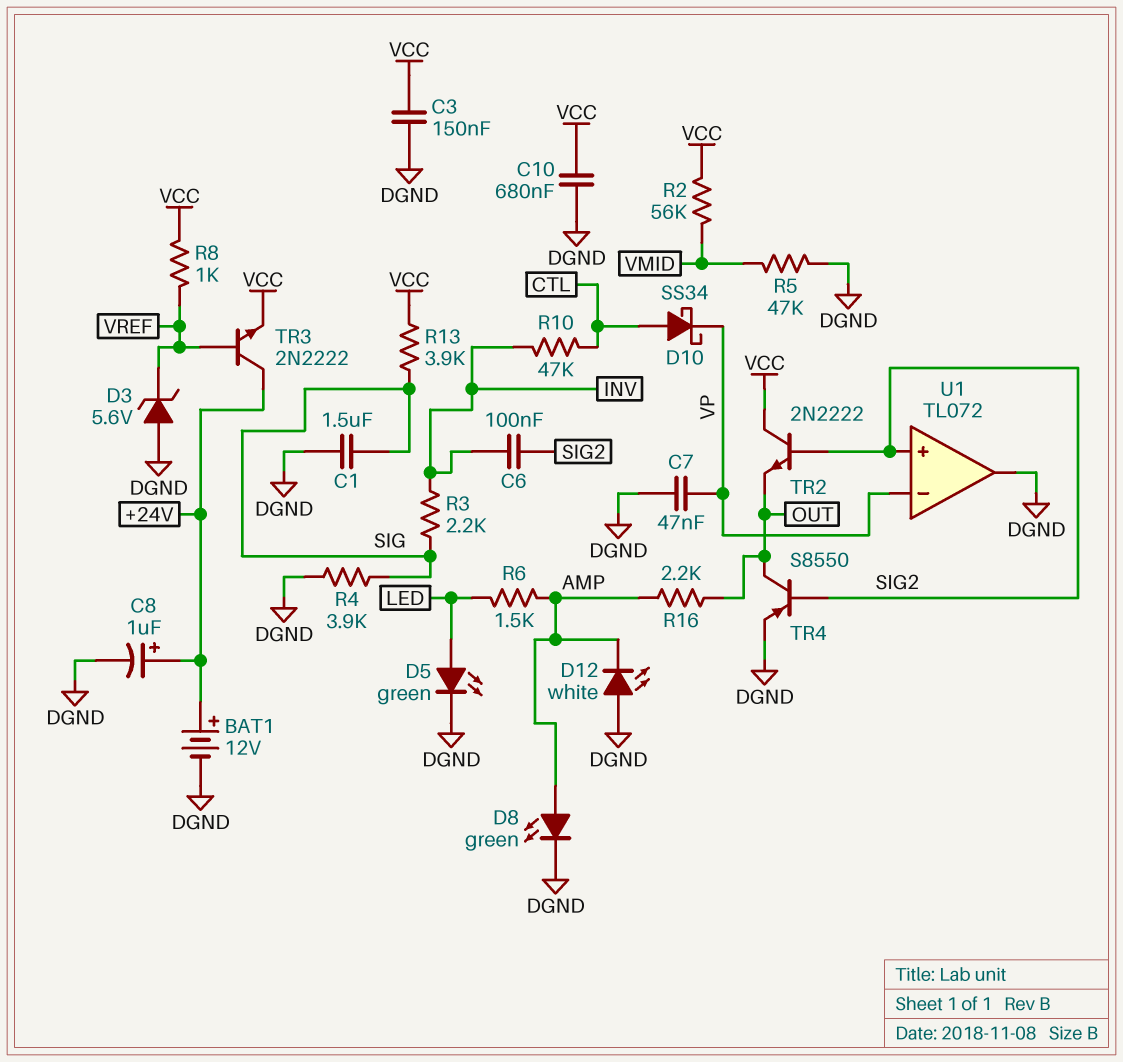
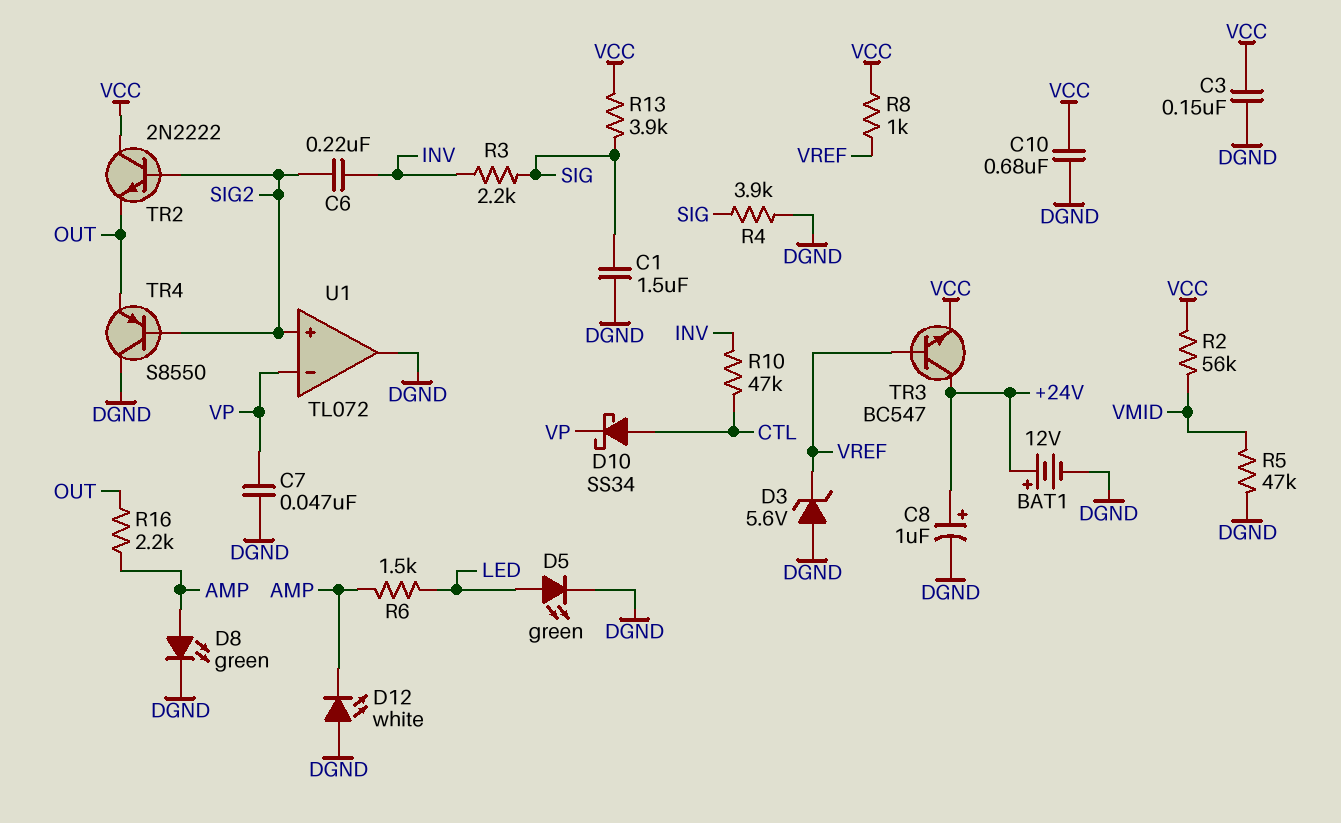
C6: 100nF (INV, SIG2) -> 220nF (INV, SIG2)
TR3: NPN 2N2222 (B VREF, C +24V, E VCC) -> NPN BC547 (B VREF, C +24V, E VCC)
TR4: PNP S8550 (B SIG2, C OUT, E DGND) -> PNP S8550 (B SIG2, C DGND, E OUT)

